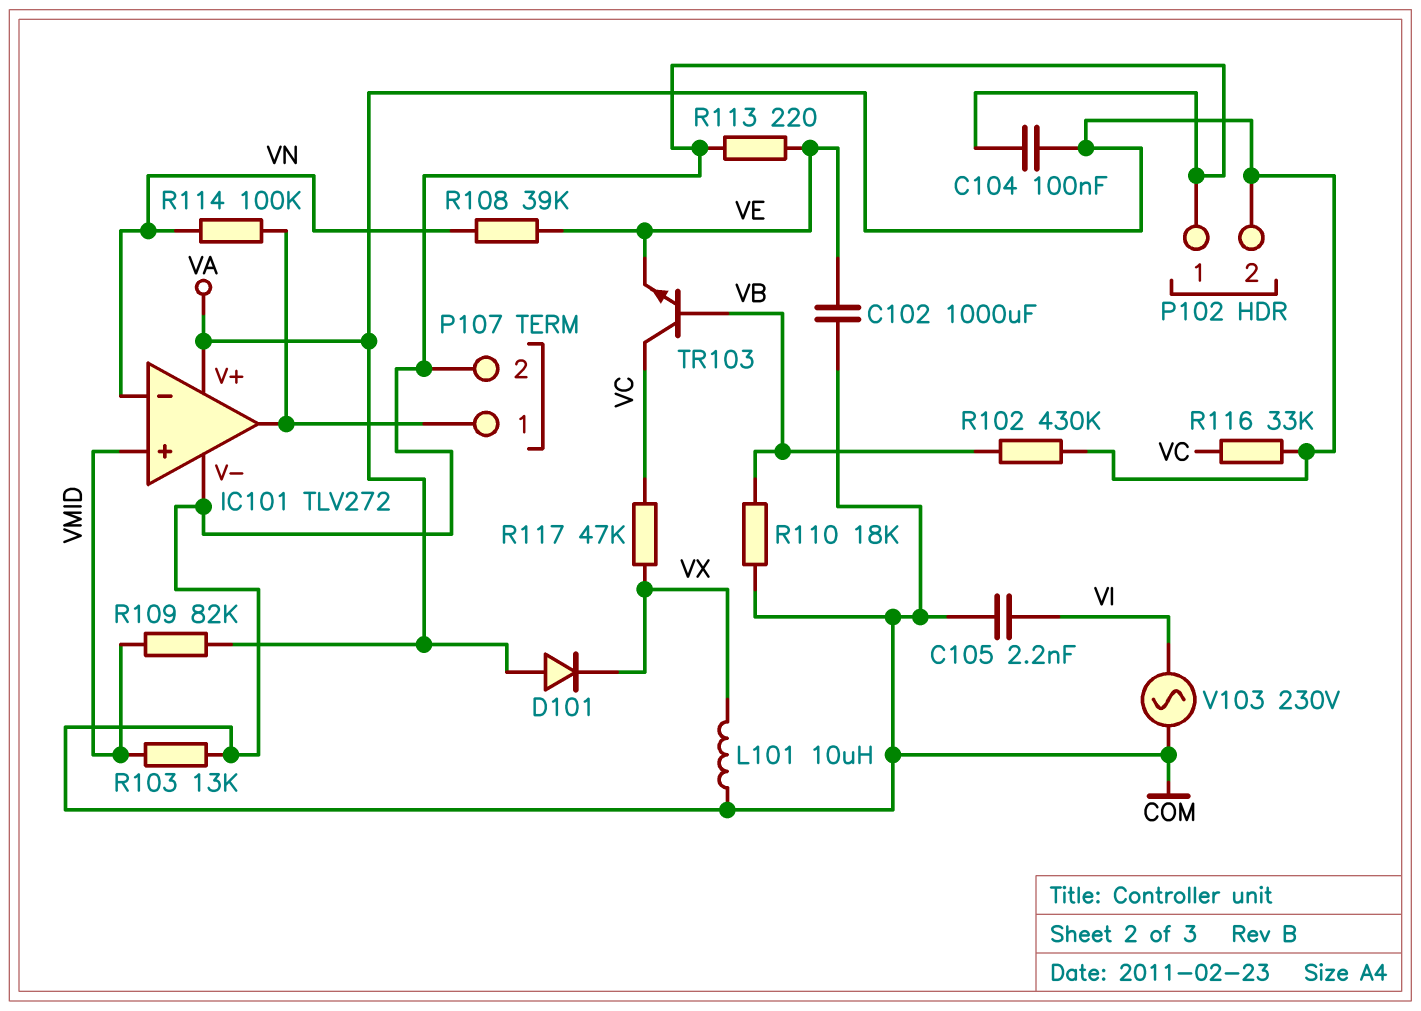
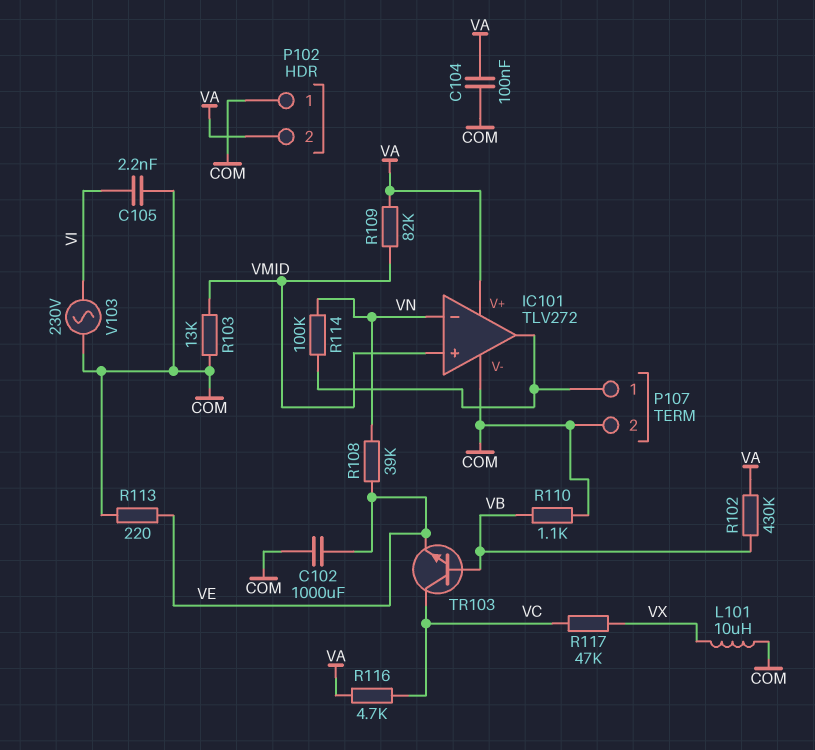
D101: diode (A VA, K VX) -> none
R110: 18k (COM, VB) -> 1.1k (COM, VB)
R116: 33k (VA, VC) -> 4.7k (VA, VC)

